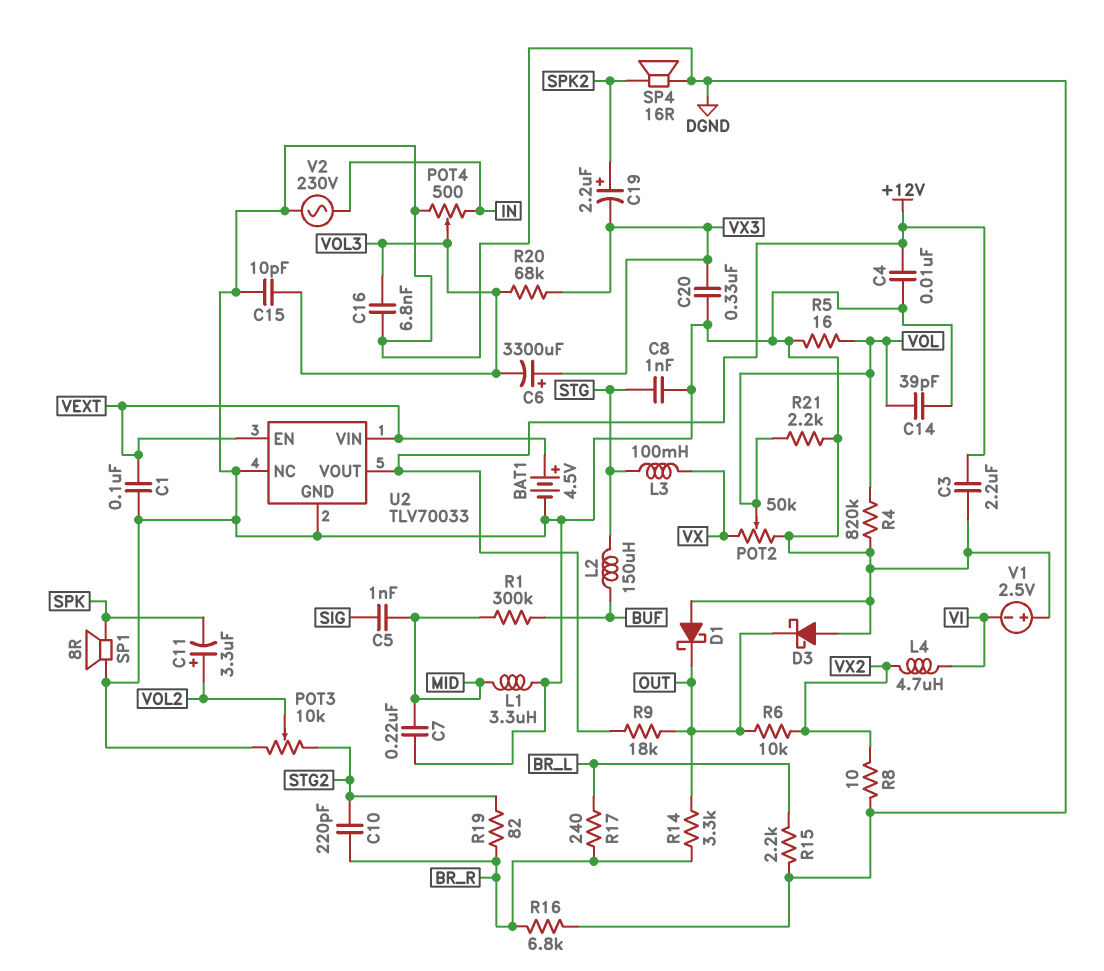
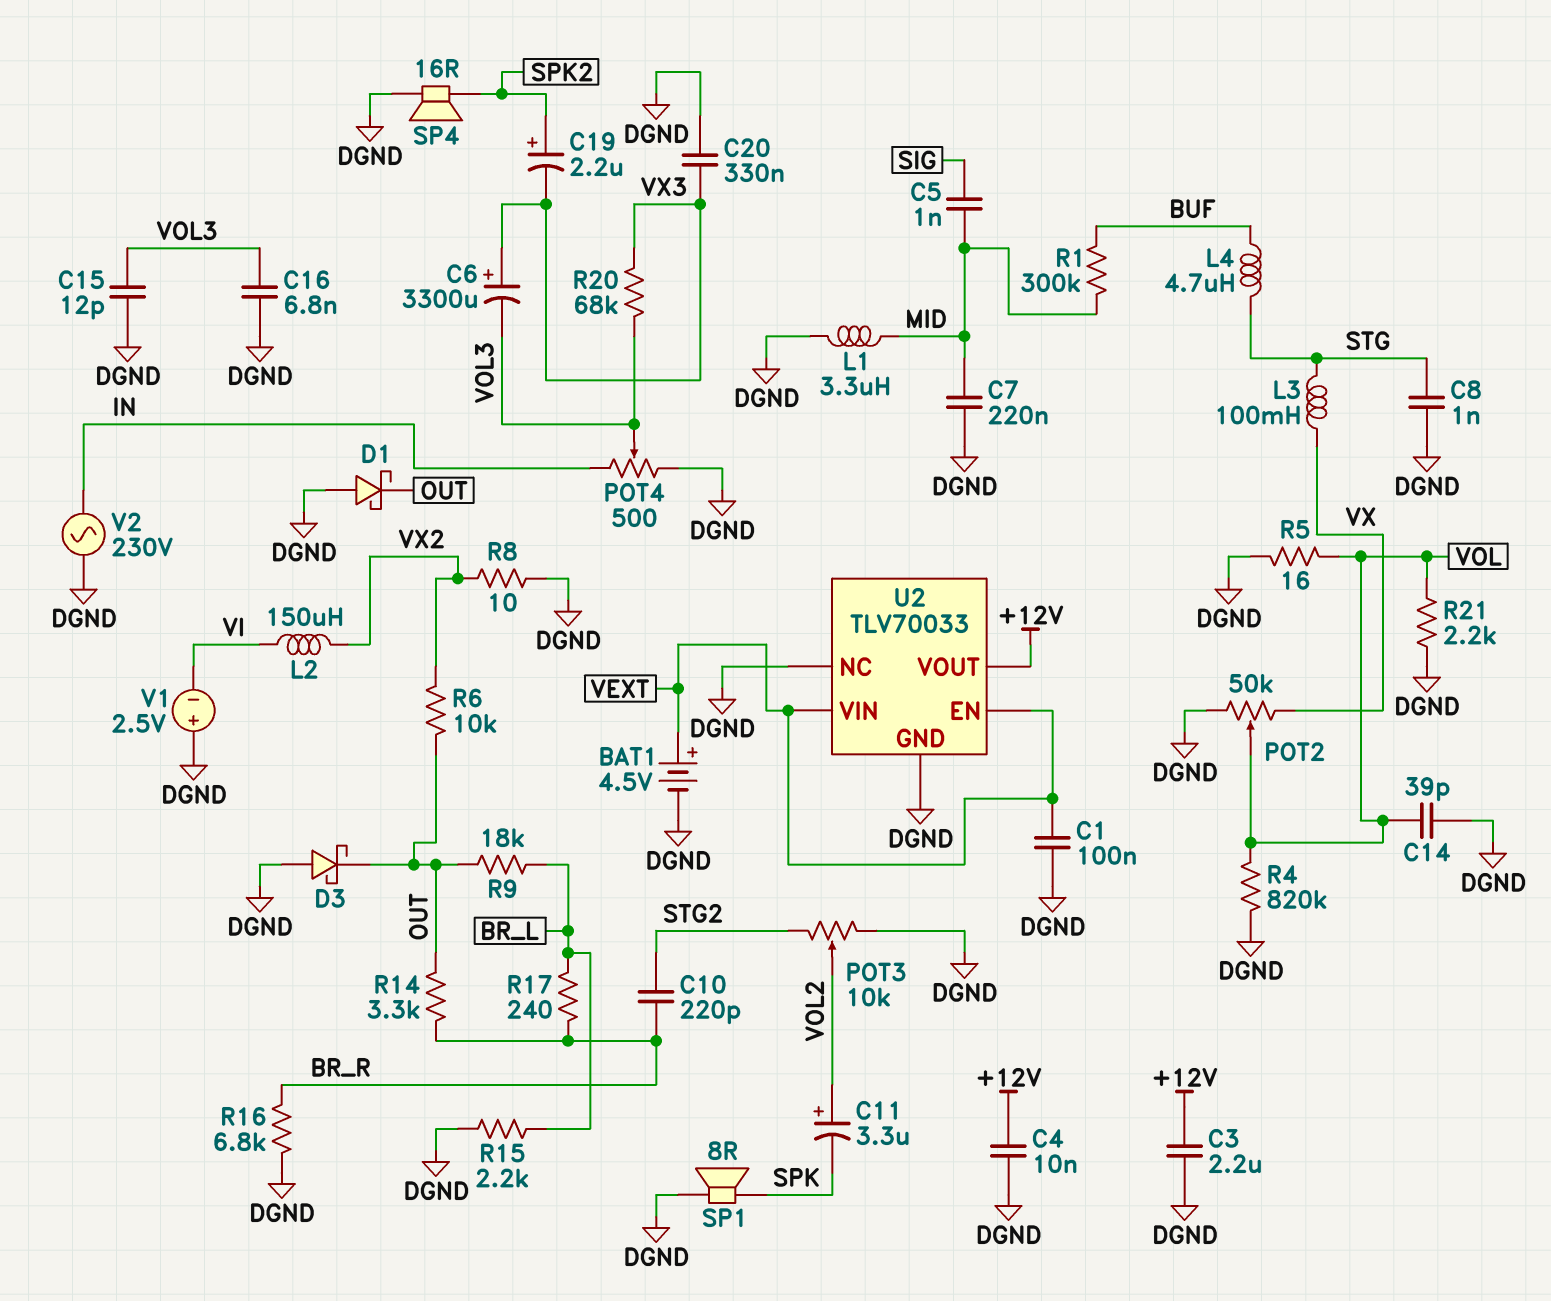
C15: 10pF (DGND, VOL3) -> 12pF (DGND, VOL3)
L2: 150uH (BUF, STG) -> 150uH (VI, VX2)
L4: 4.7uH (VI, VX2) -> 4.7uH (BUF, STG)
R9: 18k (+12V, OUT) -> 18k (BR_L, OUT)
R19: 82 (BR_R, STG2) -> none

